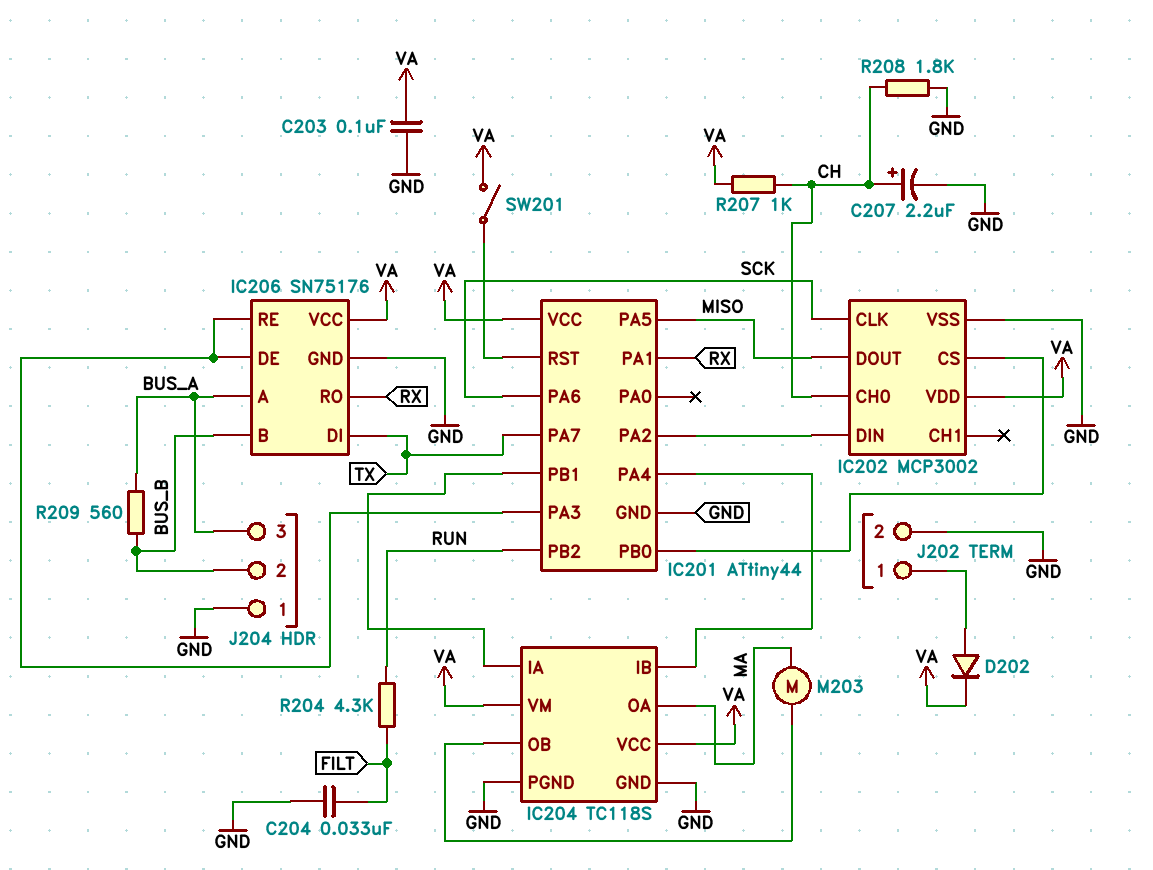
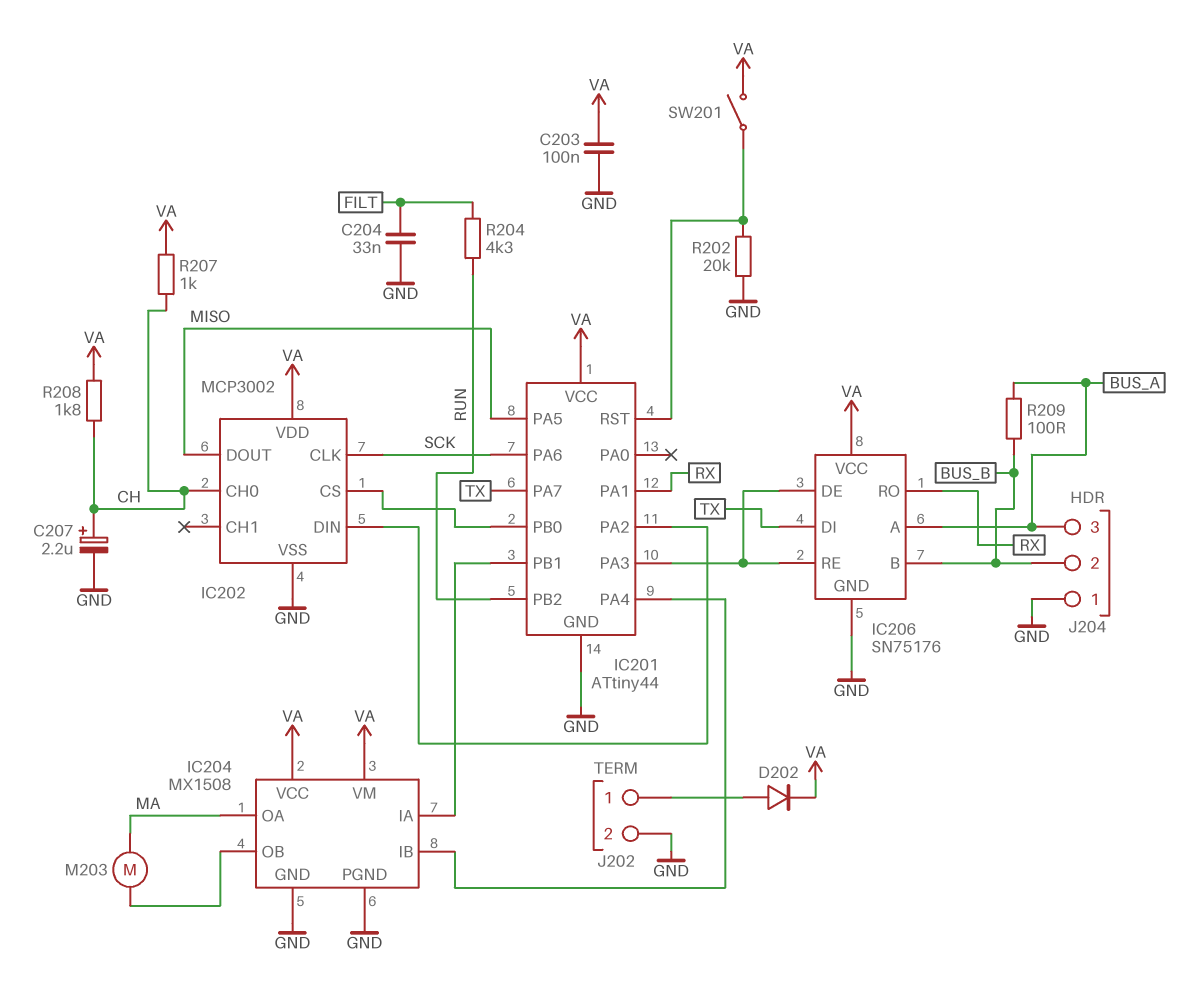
IC204: TC118S -> MX1508
R202: none -> 20k (GND, IC201/RST)
R208: 1.8k (CH, GND) -> 1.8k (CH, VA)
R209: 560 (BUS_A, BUS_B) -> 100 (BUS_A, BUS_B)

